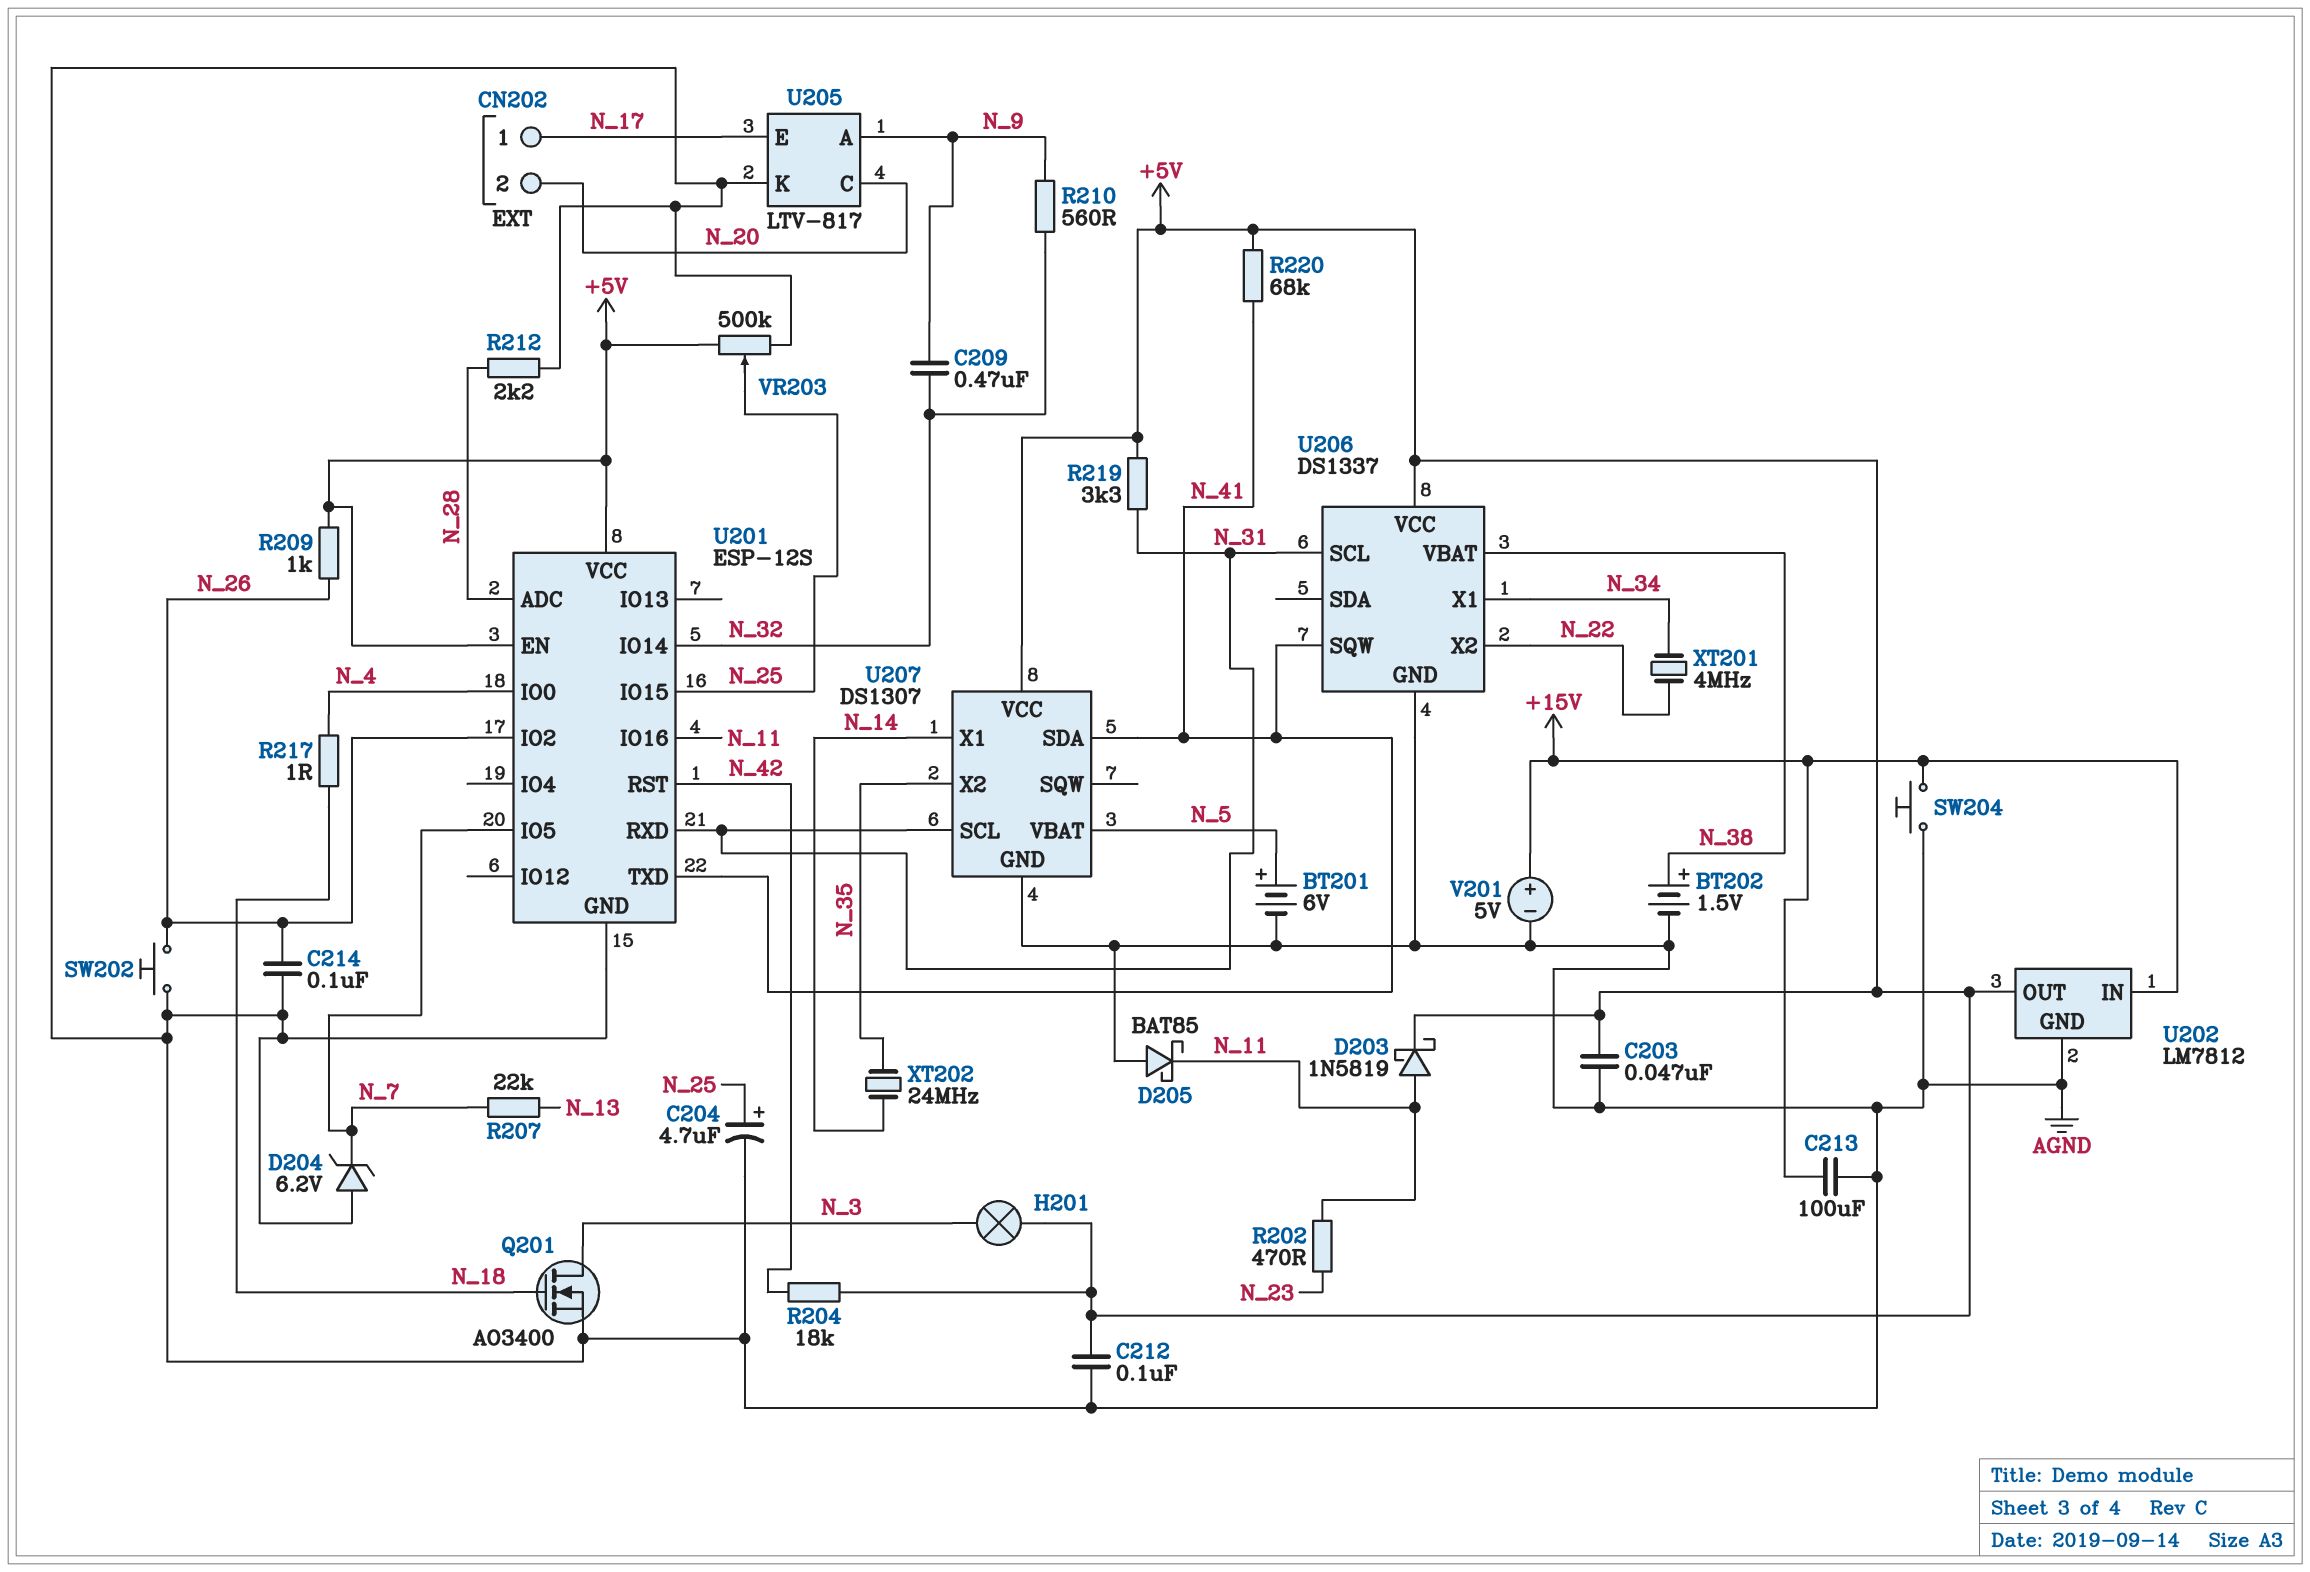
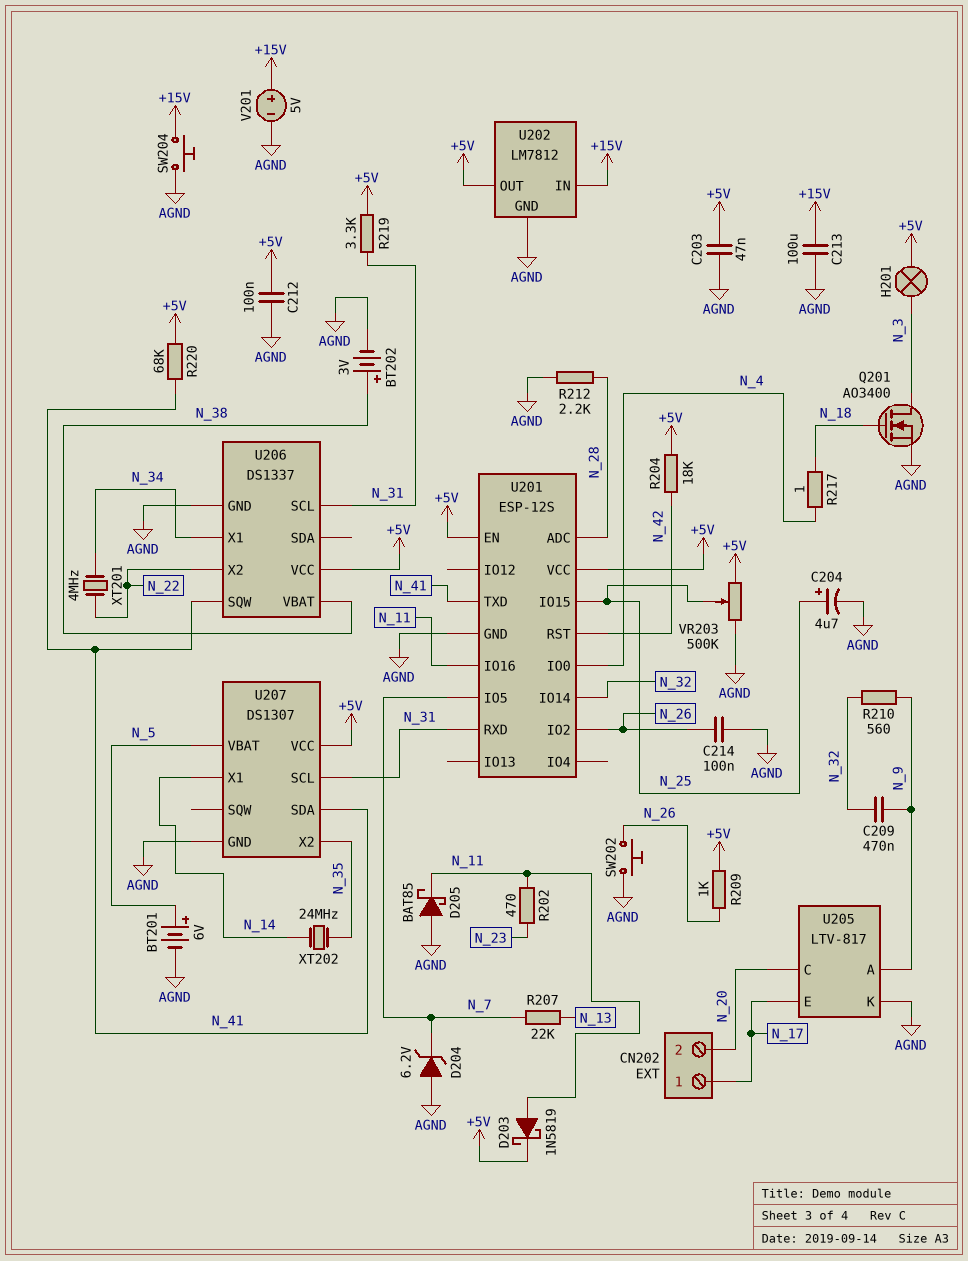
BT202: 1.5V (plus N_38, minus AGND) -> 3V (plus N_38, minus AGND)

